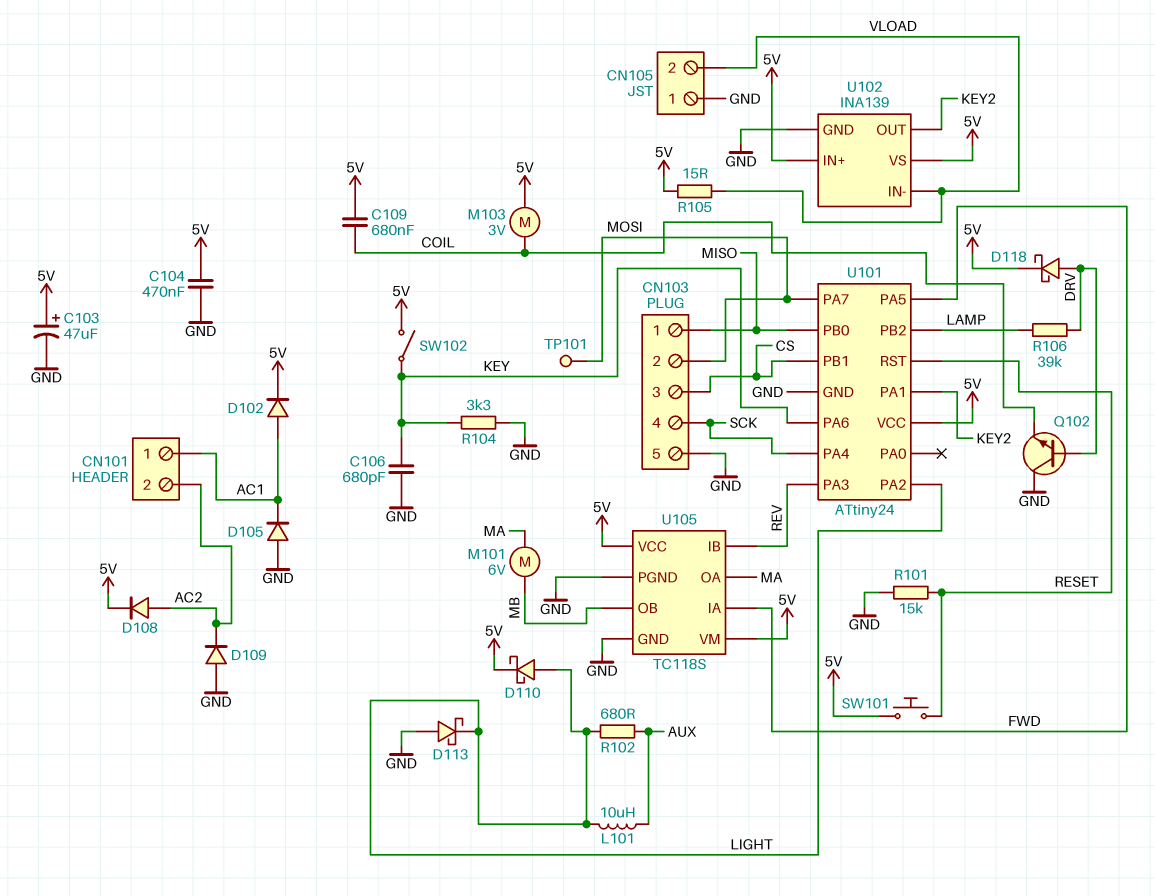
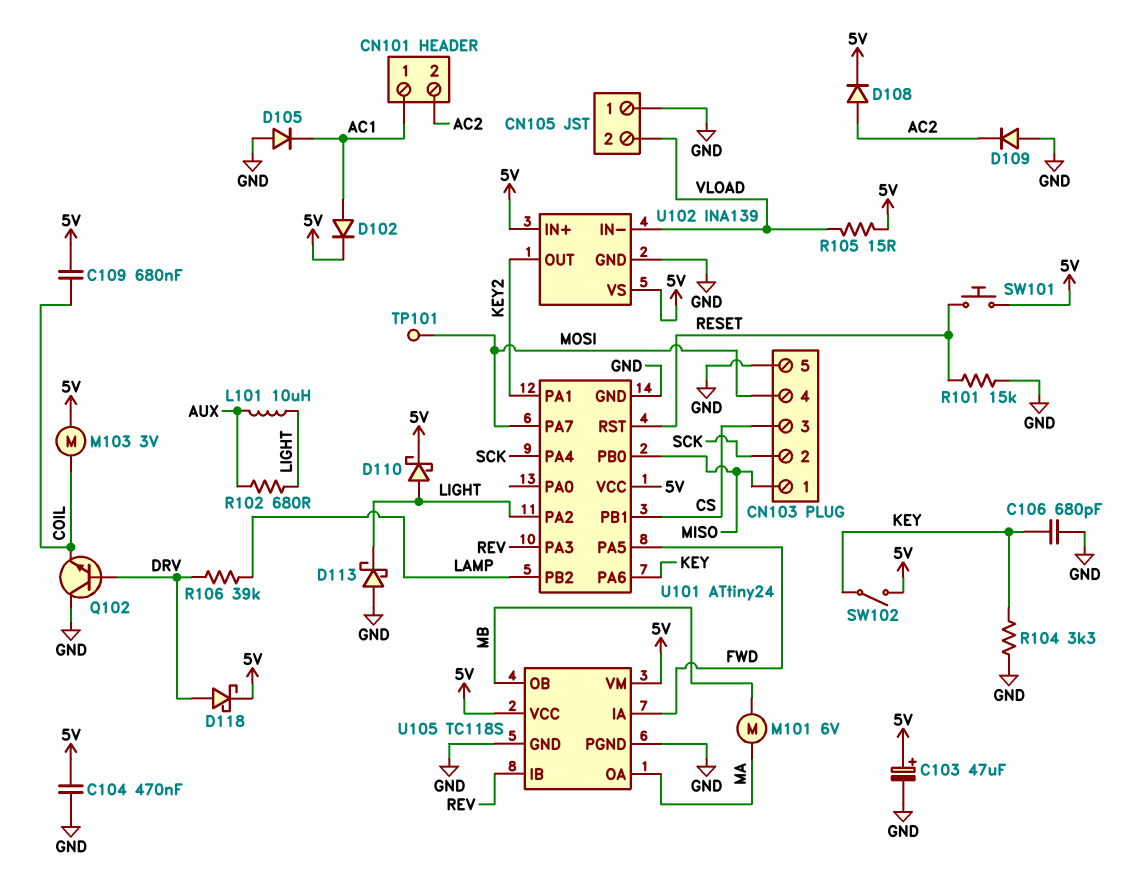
CN103 pin 2: MOSI -> SCK
CN103 pin 4: SCK -> MOSI

